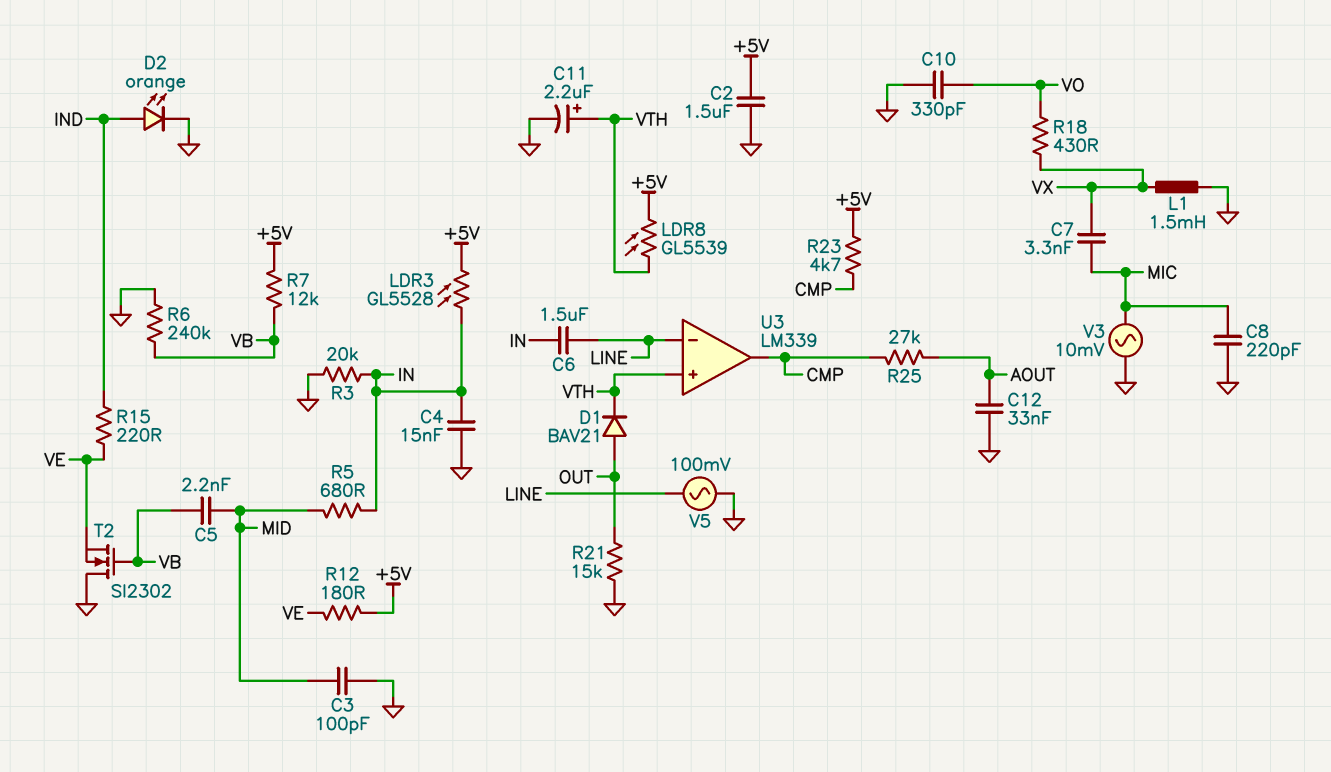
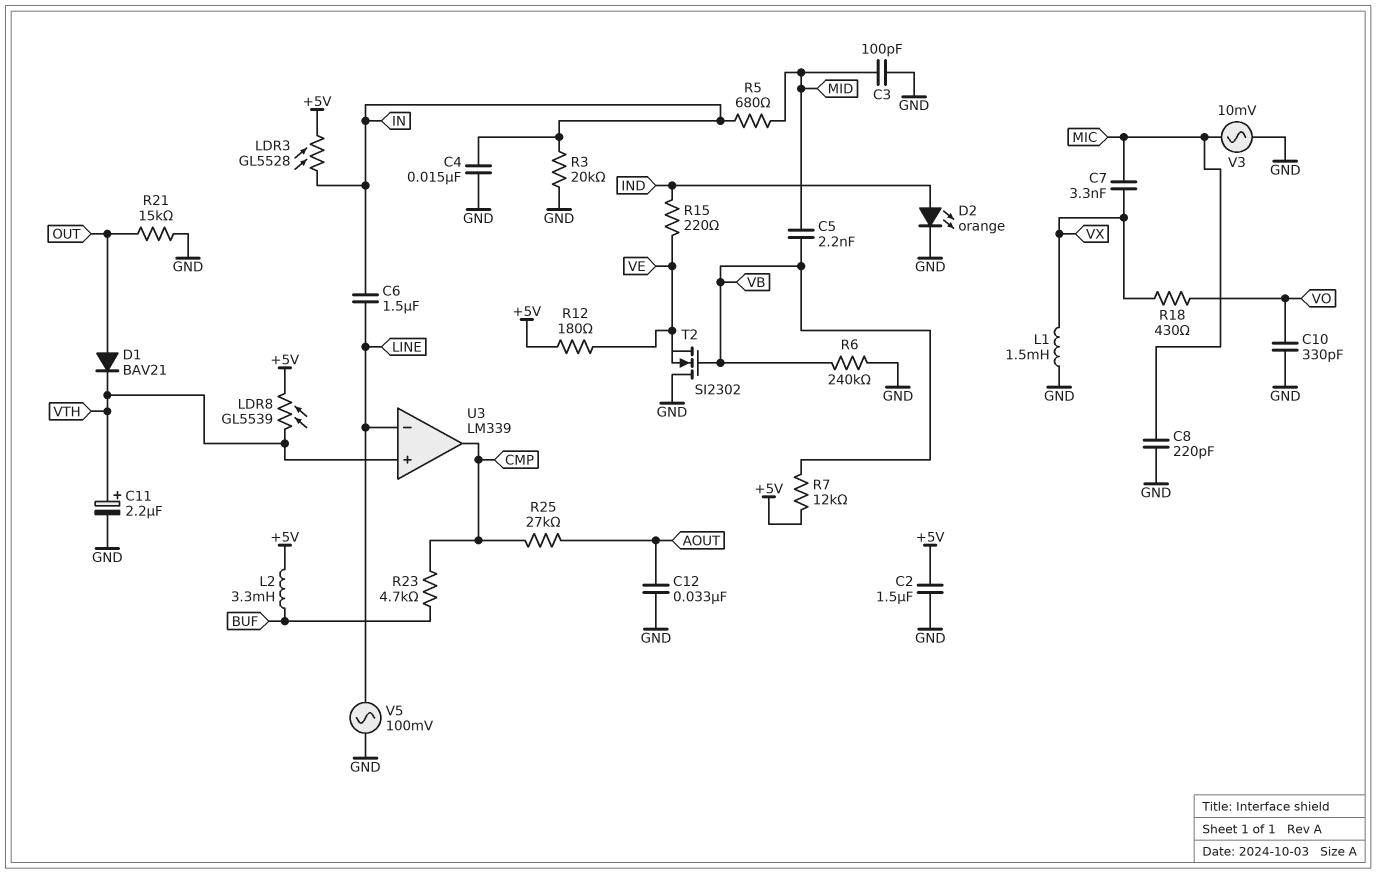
L2: none -> 3.3mH (+5V, BUF)
R23: 4.7k (+5V, CMP) -> 4.7k (BUF, CMP)

